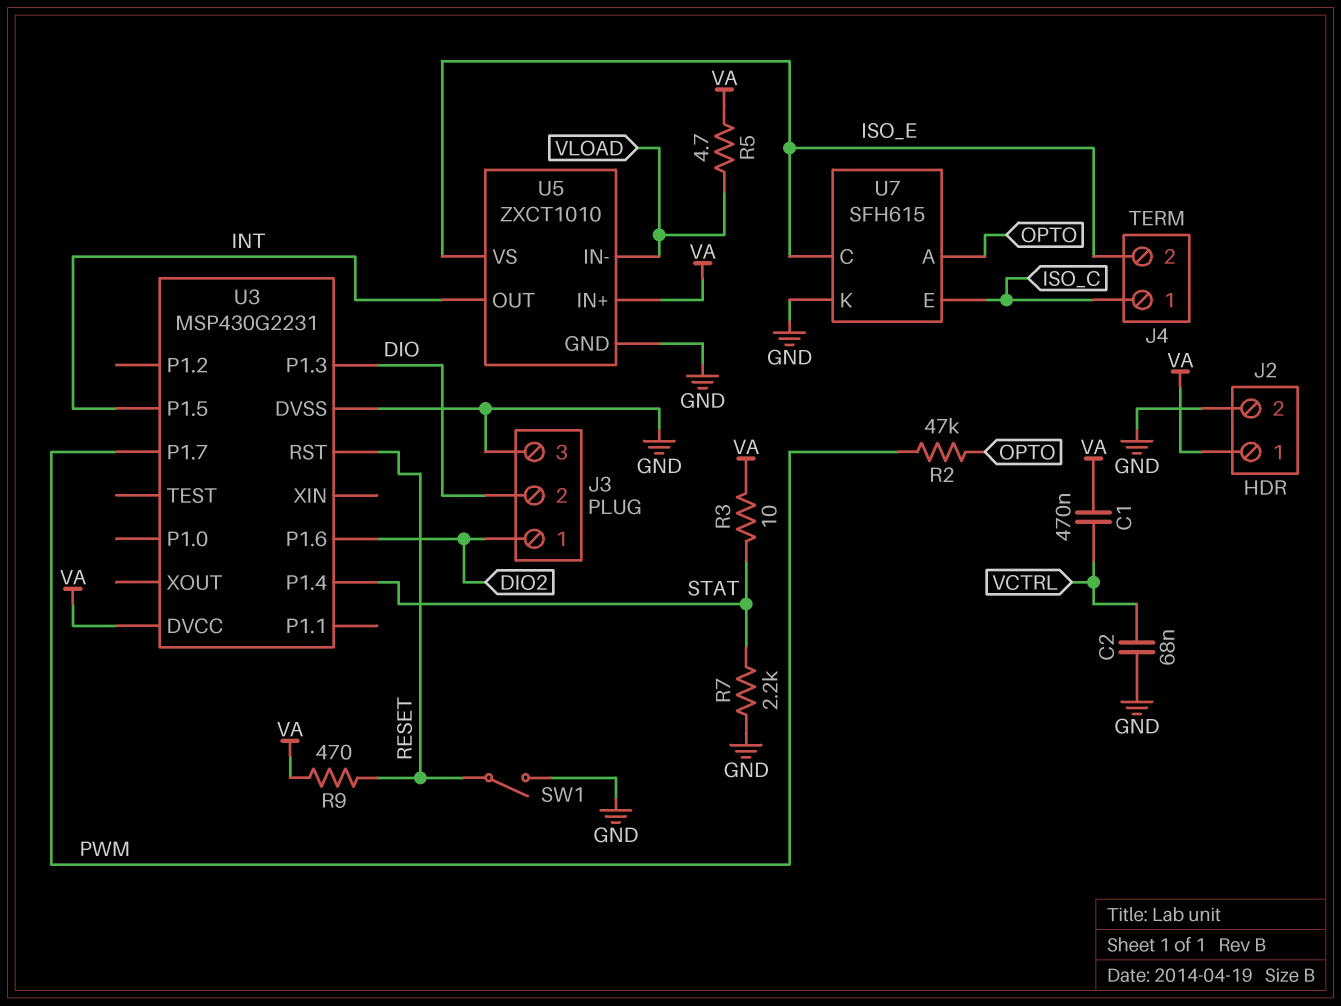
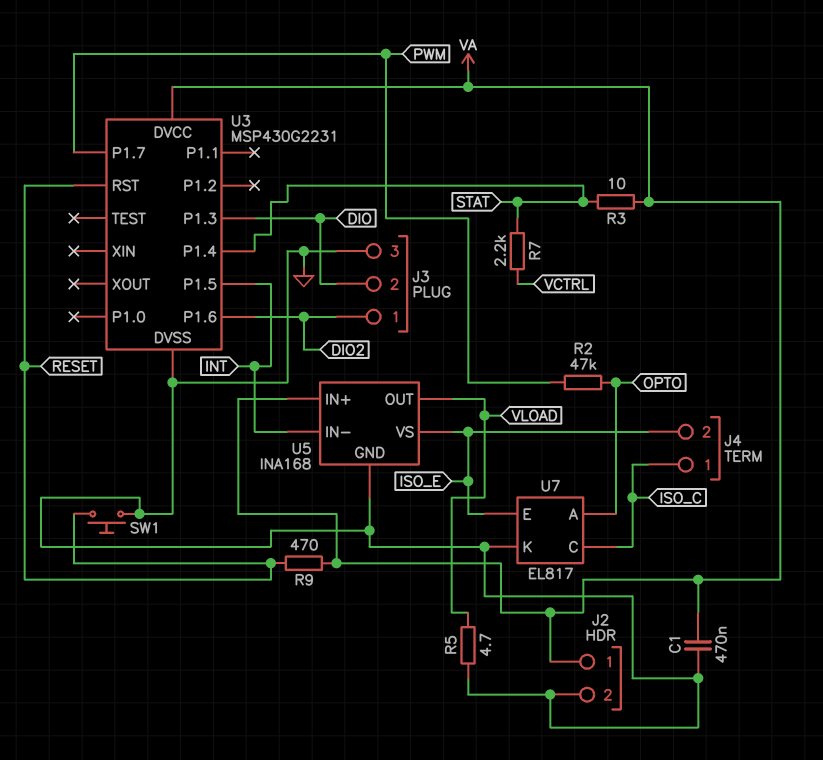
C1: 470nF (VA, VCTRL) -> 470nF (GND, VA)
C2: 68nF (GND, VCTRL) -> none
R5: 4.7 (VA, VLOAD) -> 4.7 (GND, VLOAD)
R7: 2.2k (GND, STAT) -> 2.2k (STAT, VCTRL)
SW1: switch (GND, RESET) -> button (GND, RESET)
U5: ZXCT1010 -> INA168
U5 pin IN-: VLOAD -> INT
U5 pin OUT: INT -> VLOAD
U7: SFH615 -> EL817
U7 pin C: ISO_E -> ISO_C
U7 pin E: ISO_C -> ISO_E

